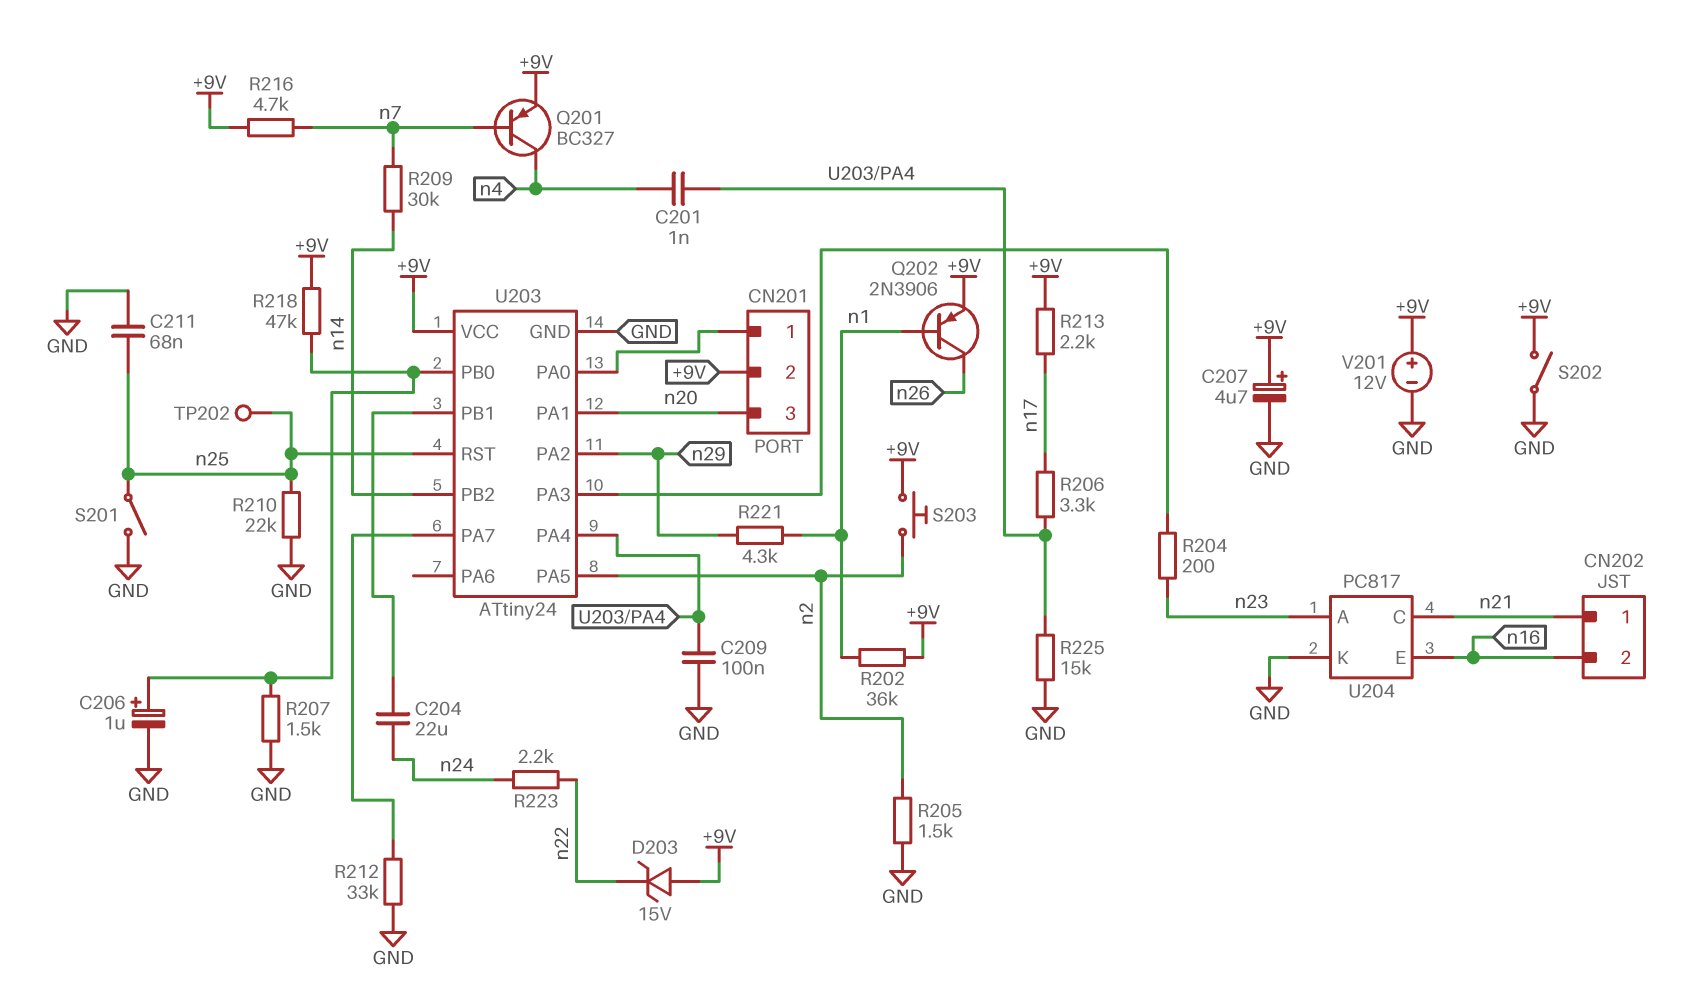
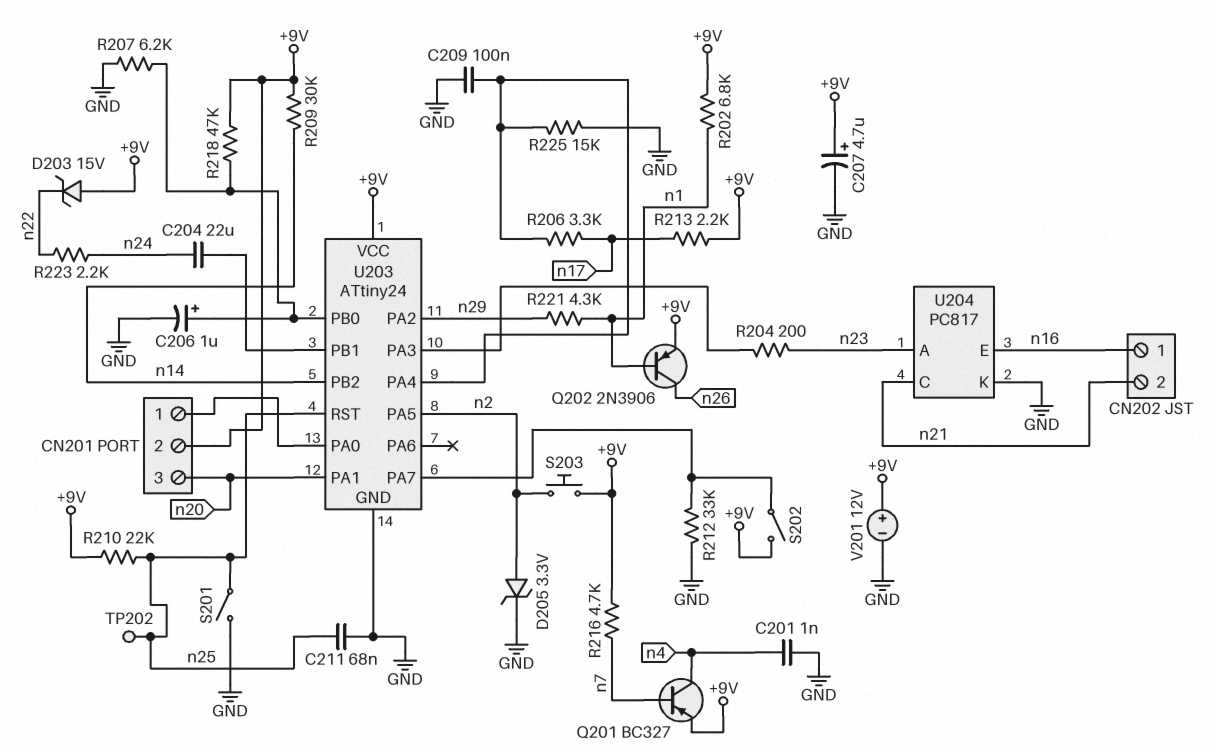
C201: 1nF (U203/PA4, n4) -> 1nF (GND, n4)
CN202 pin 1: n21 -> n16
CN202 pin 2: n16 -> n21
D205: none -> zener 3.3V (A n2, K GND)
R202: 36k (+9V, n1) -> 6.8k (+9V, n1)
R205: 1.5k (GND, n2) -> none
R207: 1.5k (GND, U203/PB0) -> 6.2k (GND, U203/PB0)
R209: 30k (n7, n14) -> 30k (+9V, n14)
R210: 22k (GND, n25) -> 22k (+9V, n25)
S202: switch (+9V, GND) -> switch (+9V, U203/PA7)

